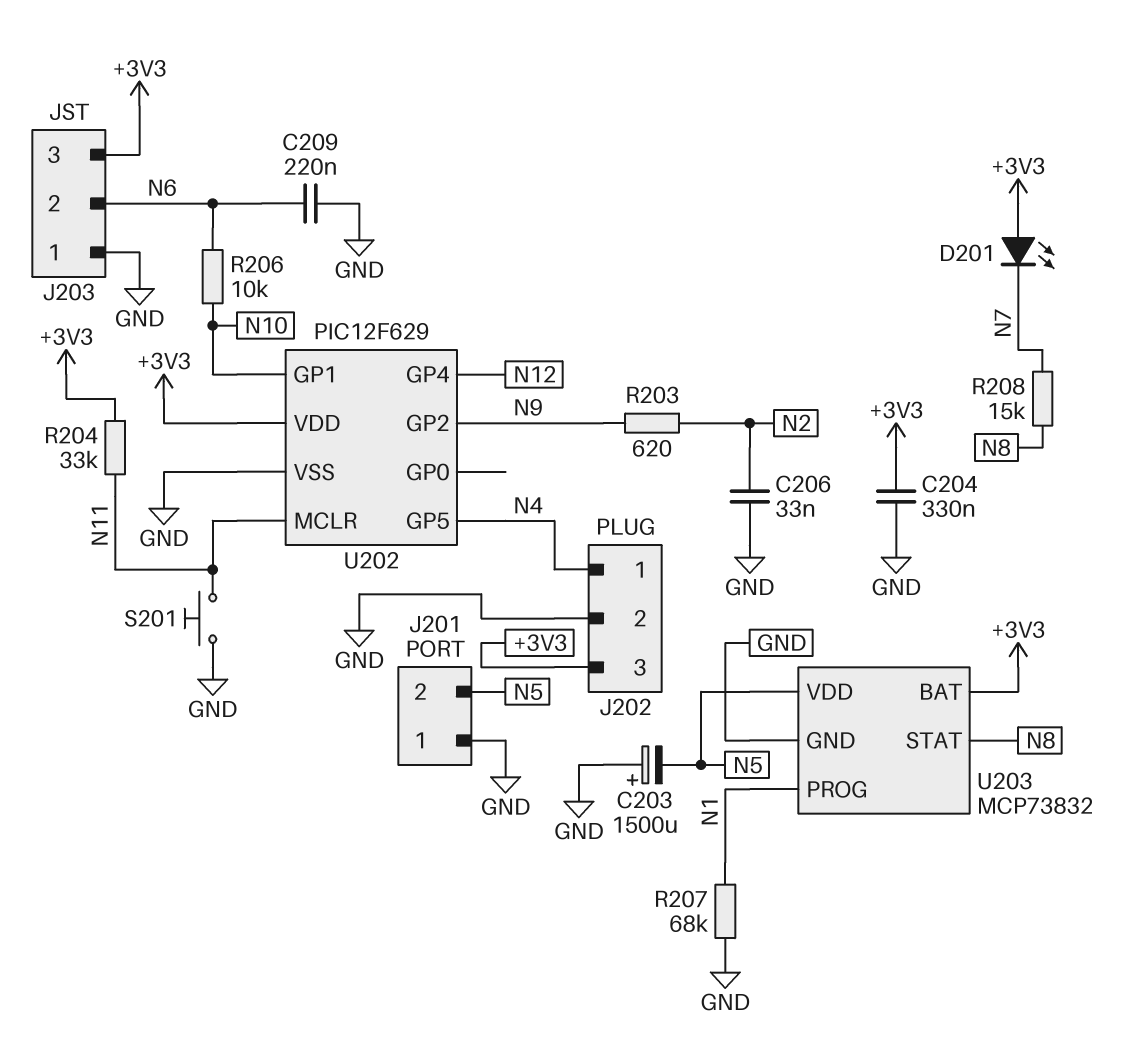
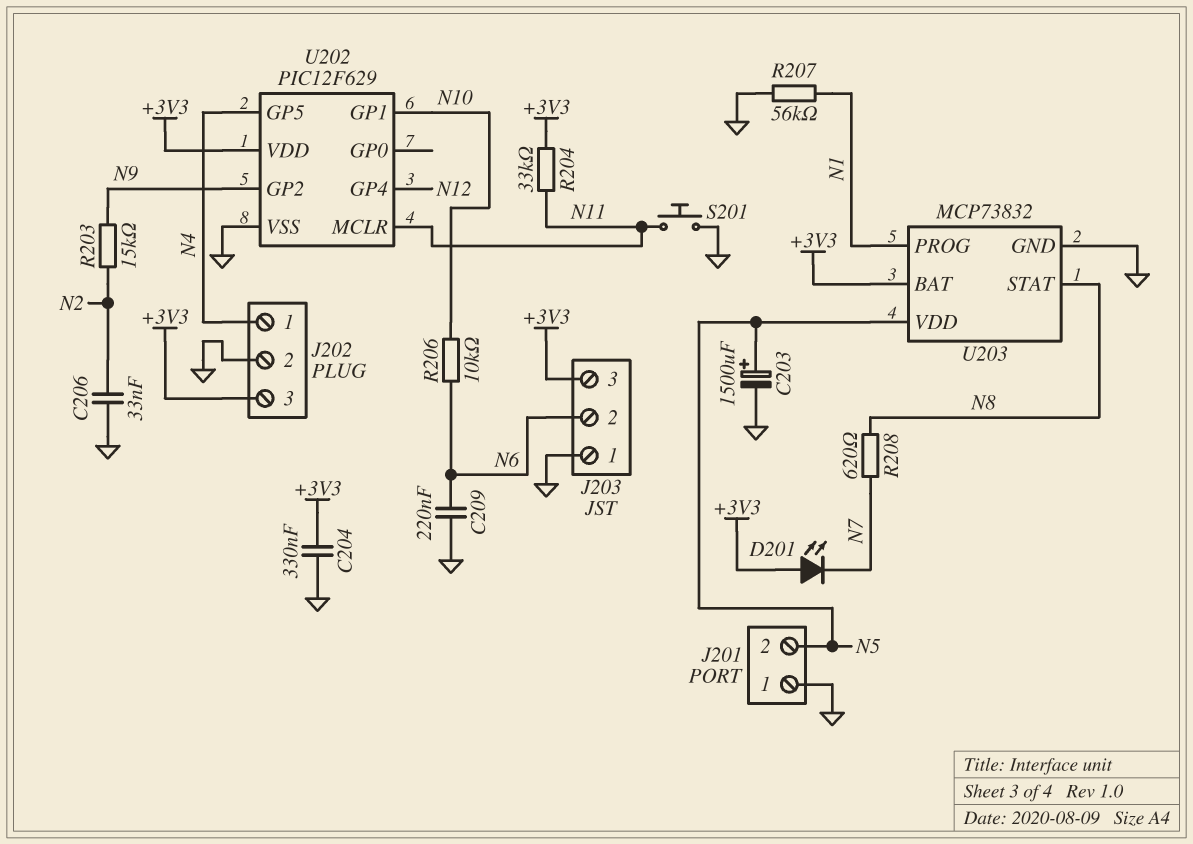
C203: 1500uF (plus GND, minus N5) -> 1500uF (plus N5, minus GND)
R203: 620 (N2, N9) -> 15k (N2, N9)
R207: 68k (GND, N1) -> 56k (GND, N1)
R208: 15k (N7, N8) -> 620 (N7, N8)

